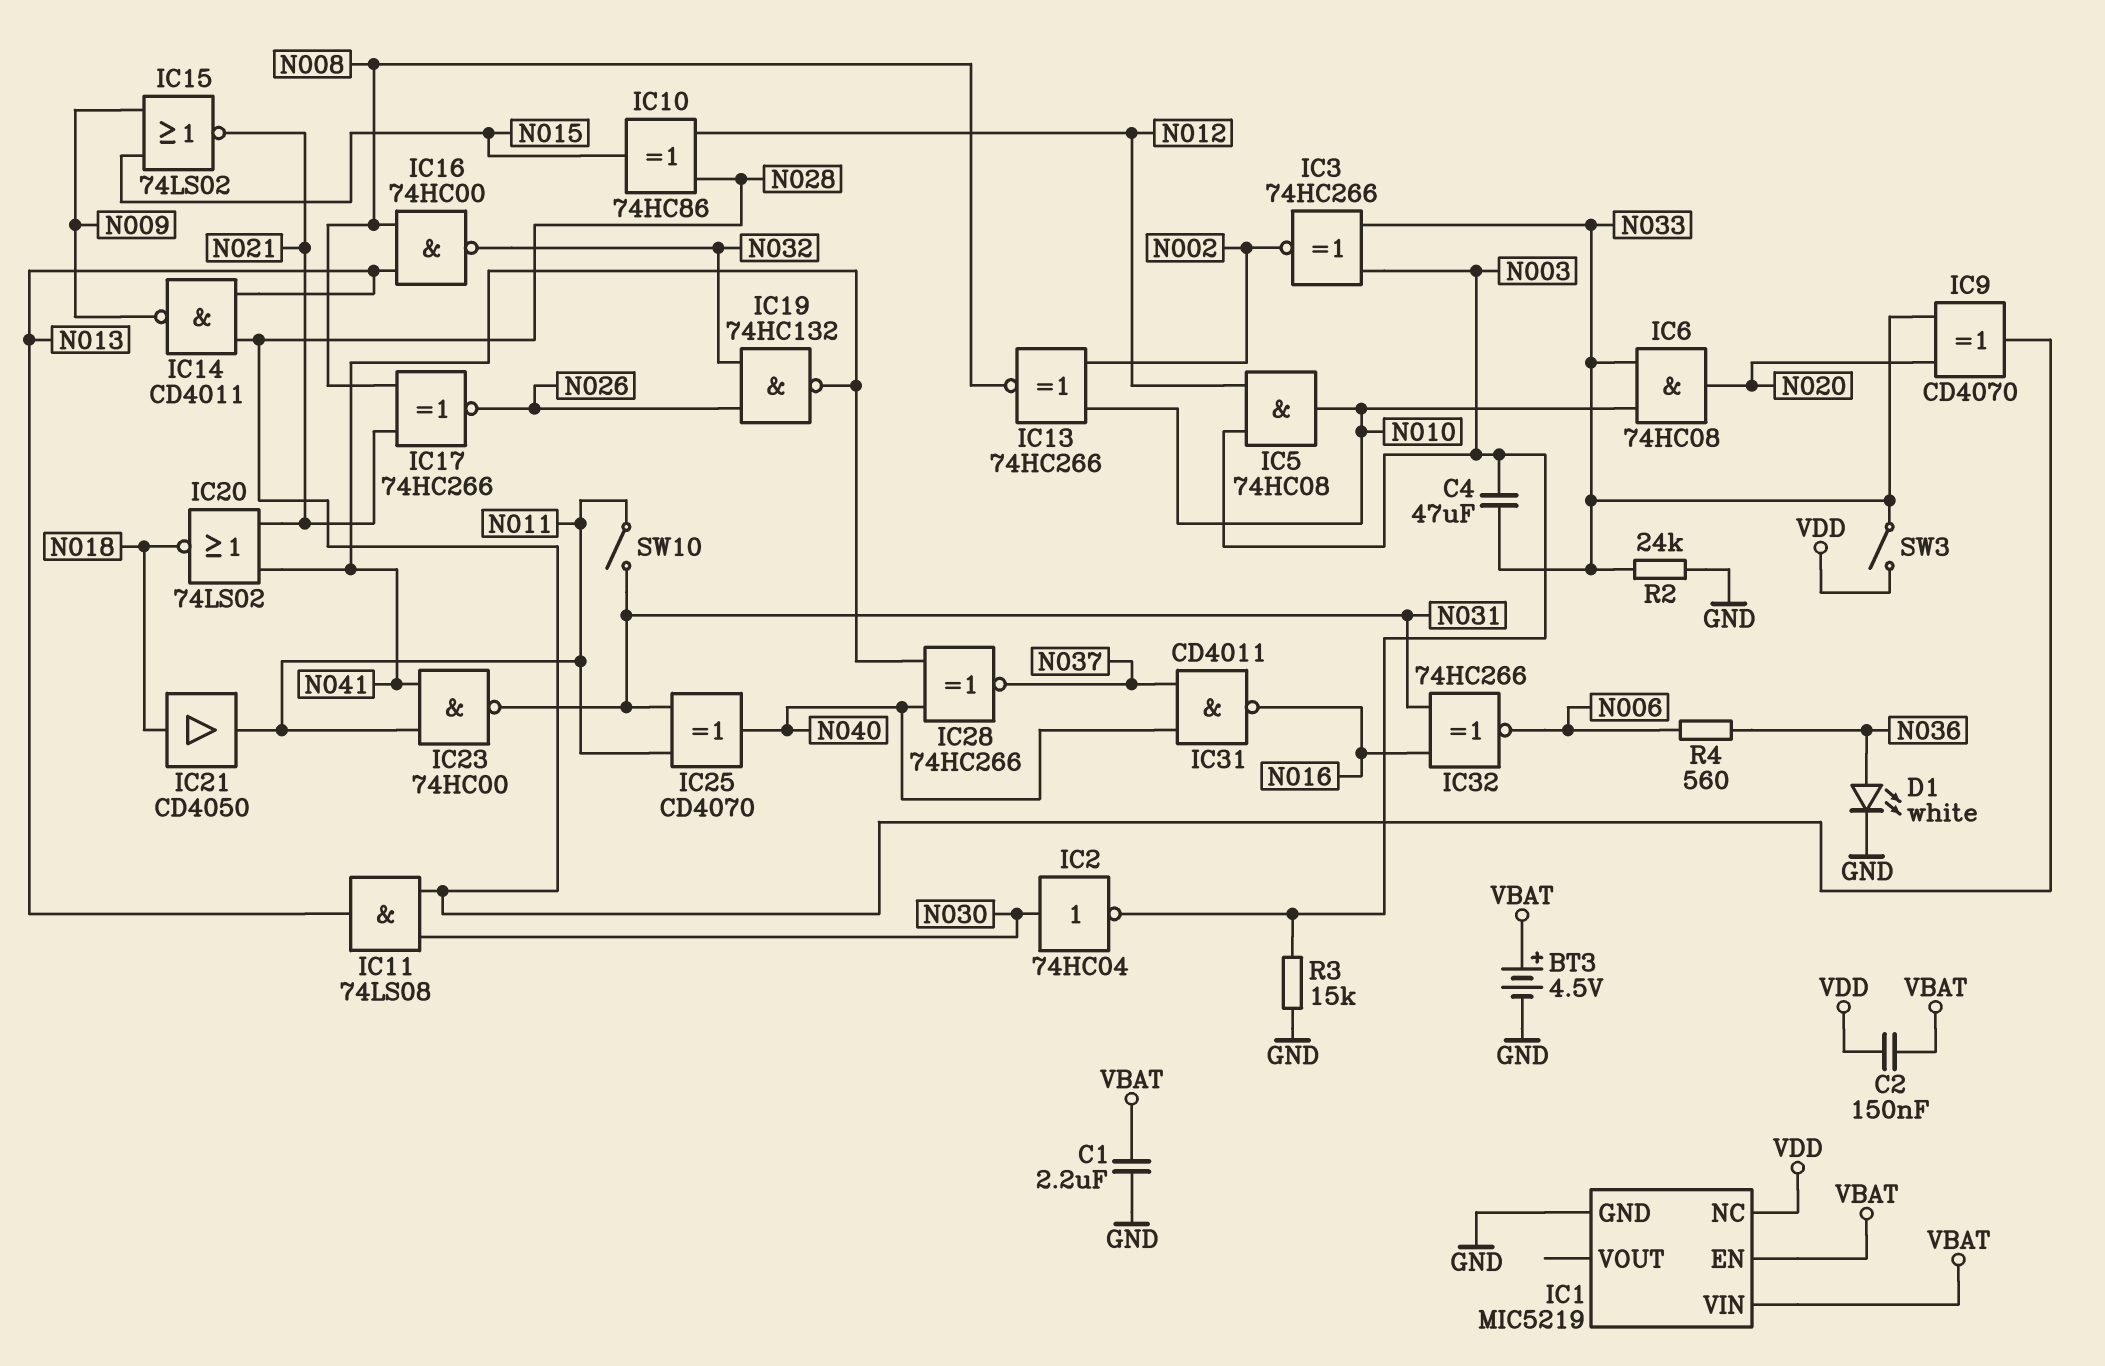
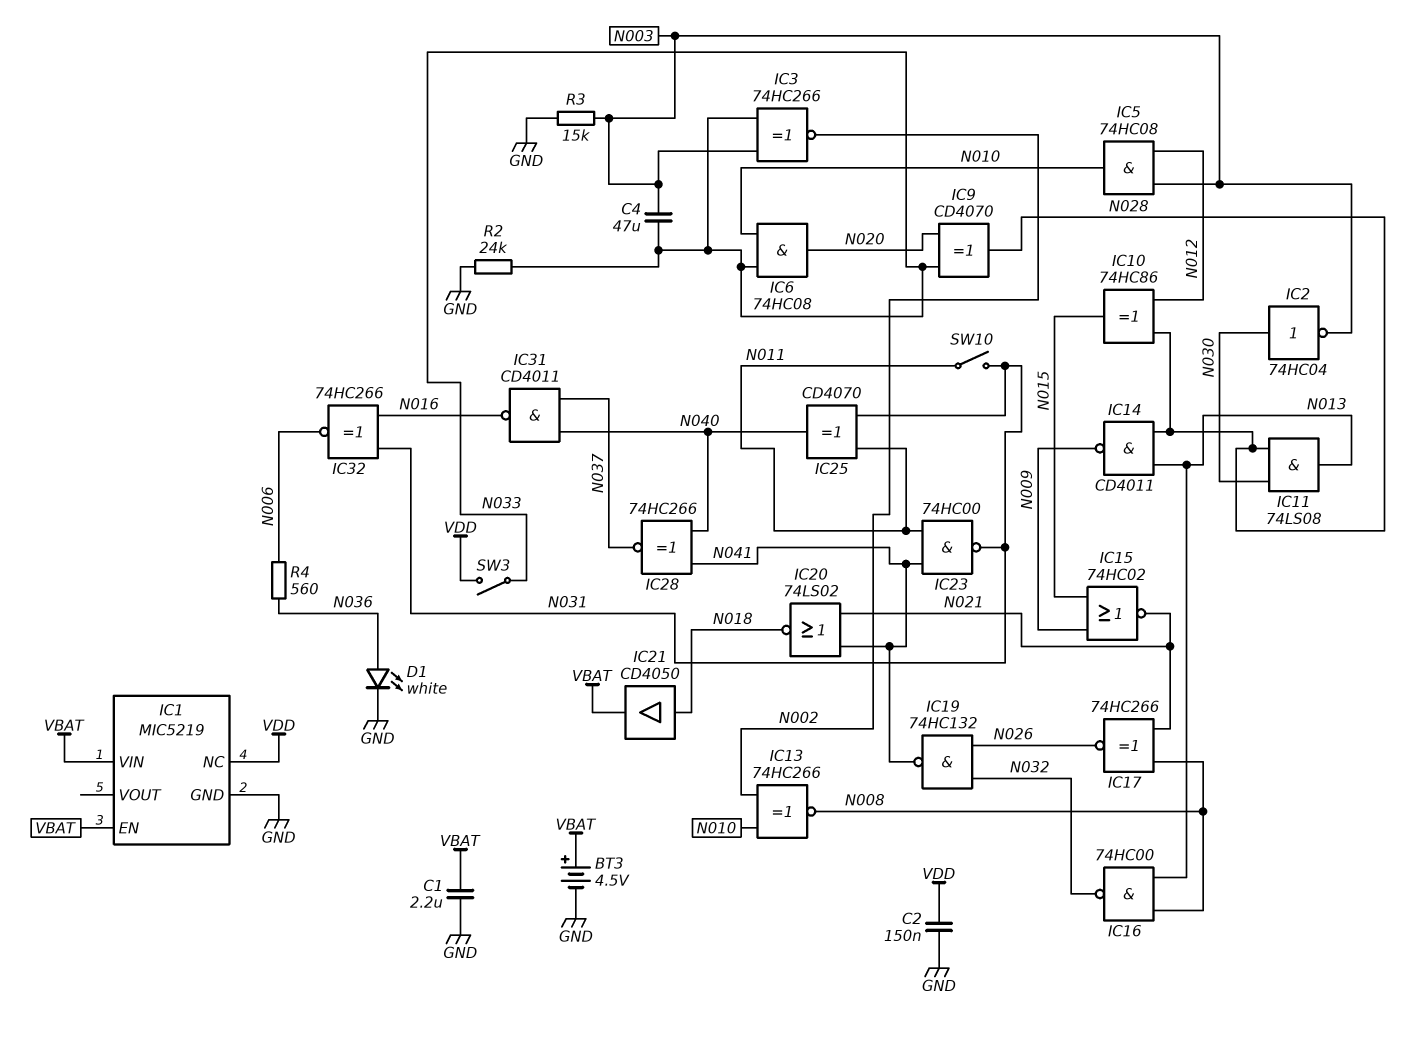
C2: 150nF (VBAT, VDD) -> 150nF (GND, VDD)
IC15: NOR 74LS02 (in N009, in N015, out N021) -> NOR 74HC02 (in N009, in N015, out N021)
IC21: buffer CD4050 (in N018, out N011) -> buffer CD4050 (in N018, out VBAT)

